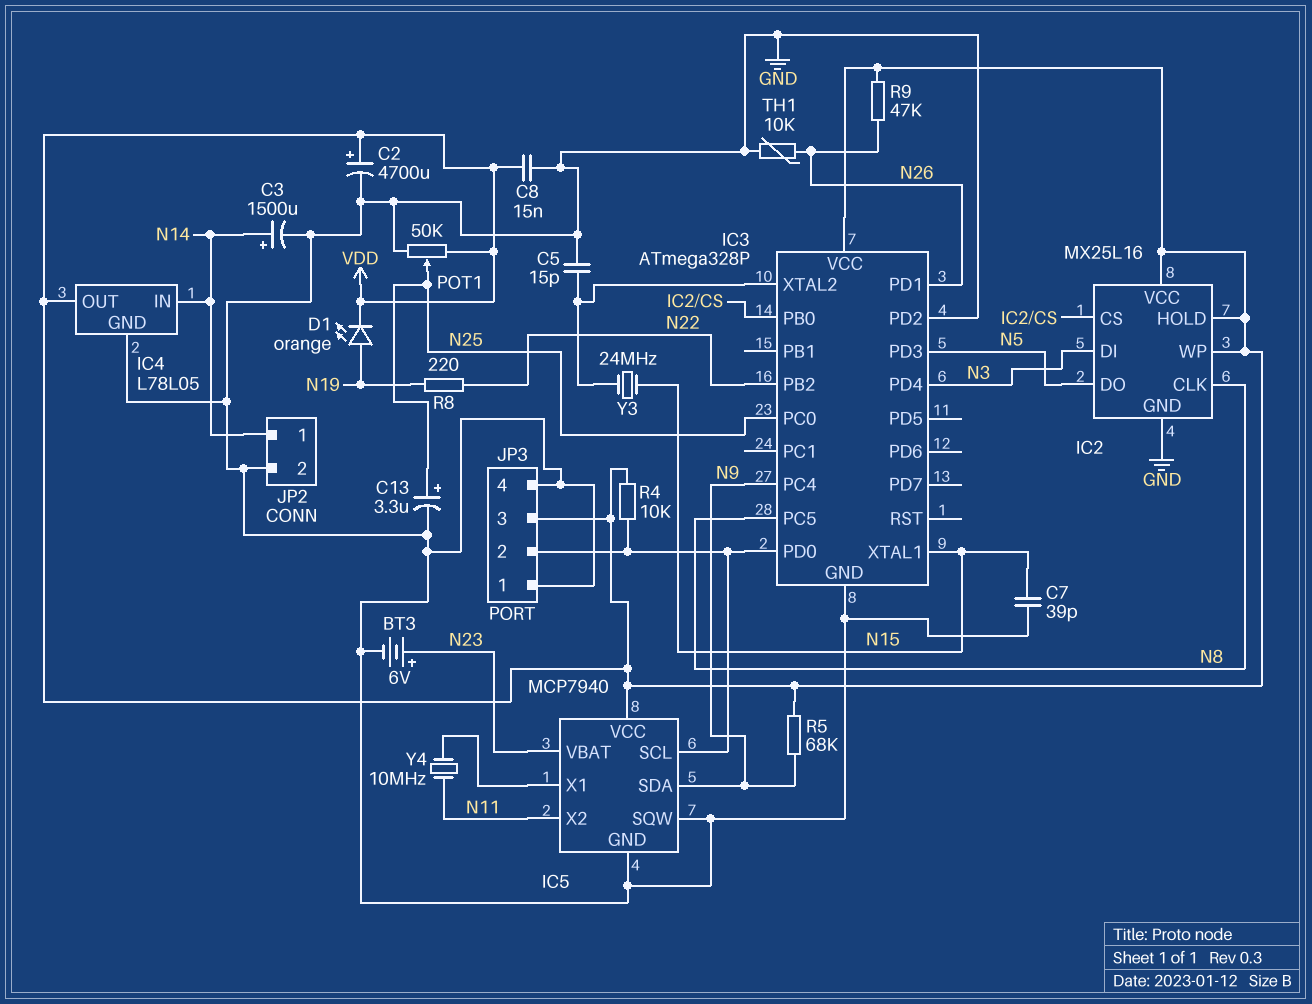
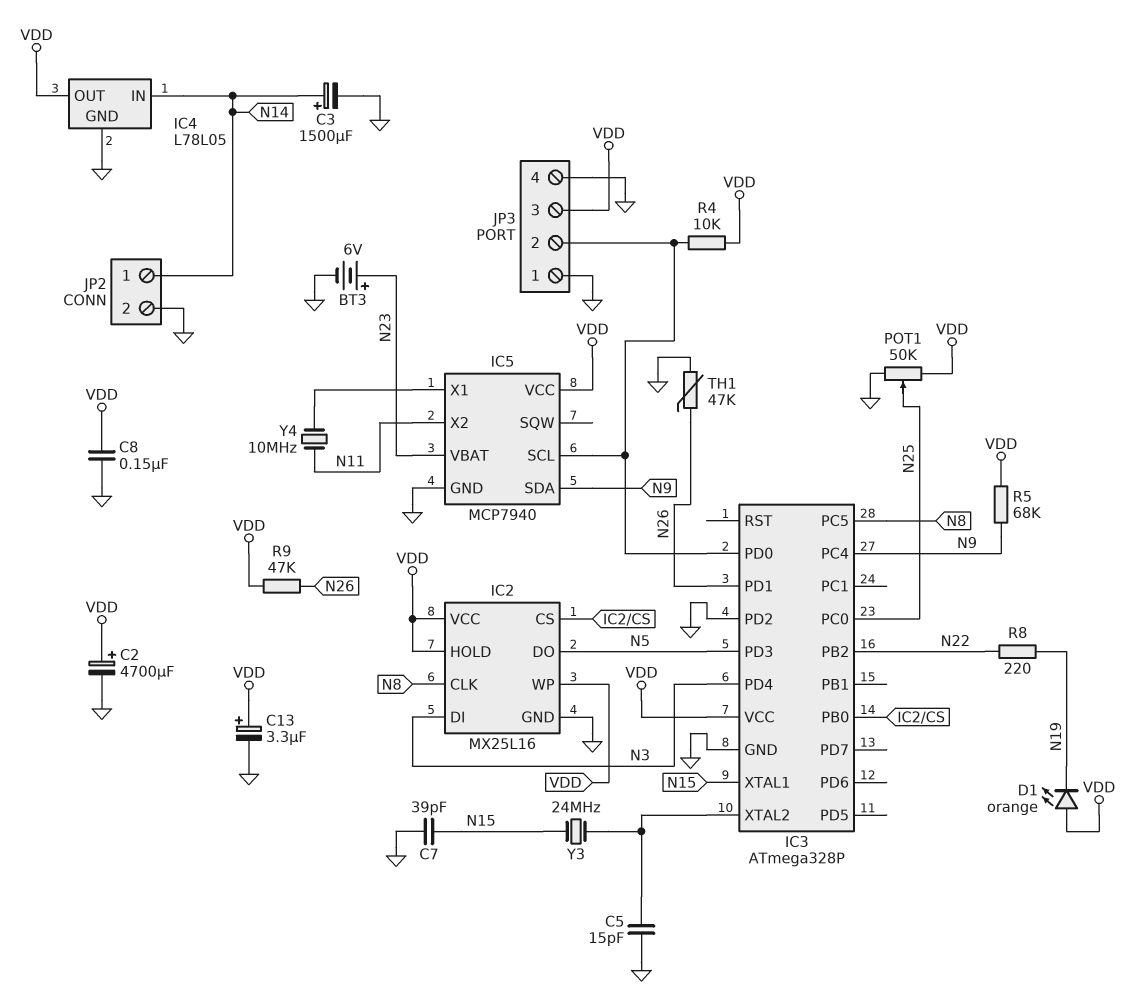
C8: 15nF (GND, VDD) -> 150nF (GND, VDD)
C13: 3.3uF (plus N25, minus GND) -> 3.3uF (plus VDD, minus GND)
D1: LED orange (A N19, K VDD) -> LED orange (A VDD, K N19)
IC5 pin SQW: GND -> none
TH1: 10k (GND, N26) -> 47k (GND, N26)

